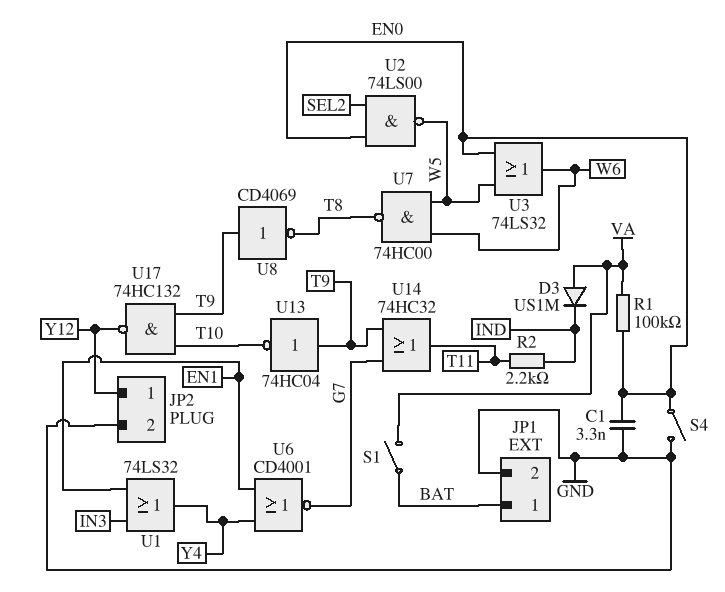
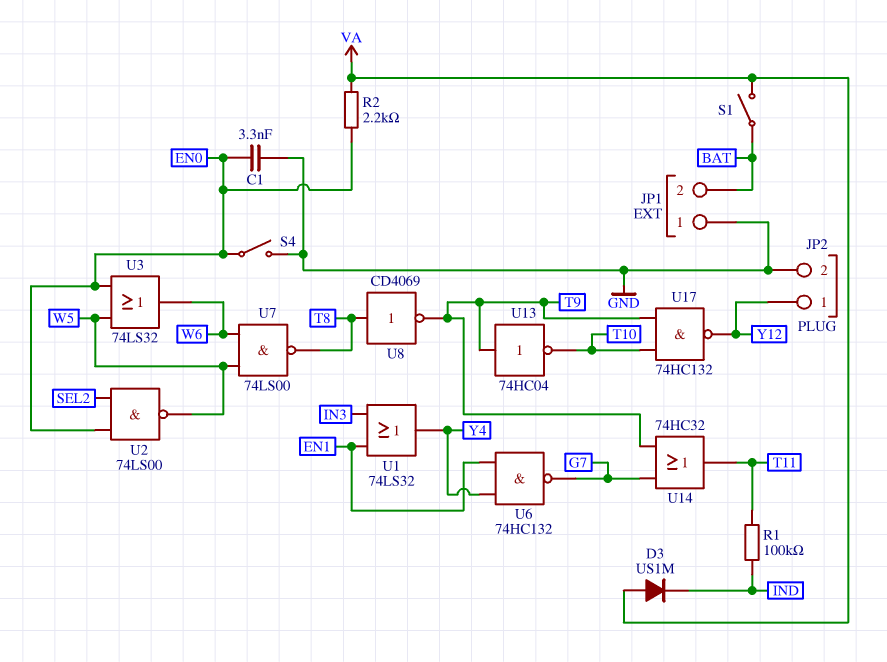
JP1 pin 1: BAT -> GND
JP1 pin 2: GND -> BAT
R1: 100k (EN0, VA) -> 100k (IND, T11)
R2: 2.2k (IND, T11) -> 2.2k (EN0, VA)
U6: NOR CD4001 (in EN1, in Y4, out G7) -> NAND 74HC132 (in EN1, in Y4, out G7)
U7: NAND 74HC00 (in W5, in W6, out T8) -> NAND 74LS00 (in W5, in W6, out T8)
U8: NOT CD4069 (in T9, out T8) -> NOT CD4069 (in T8, out T9)

